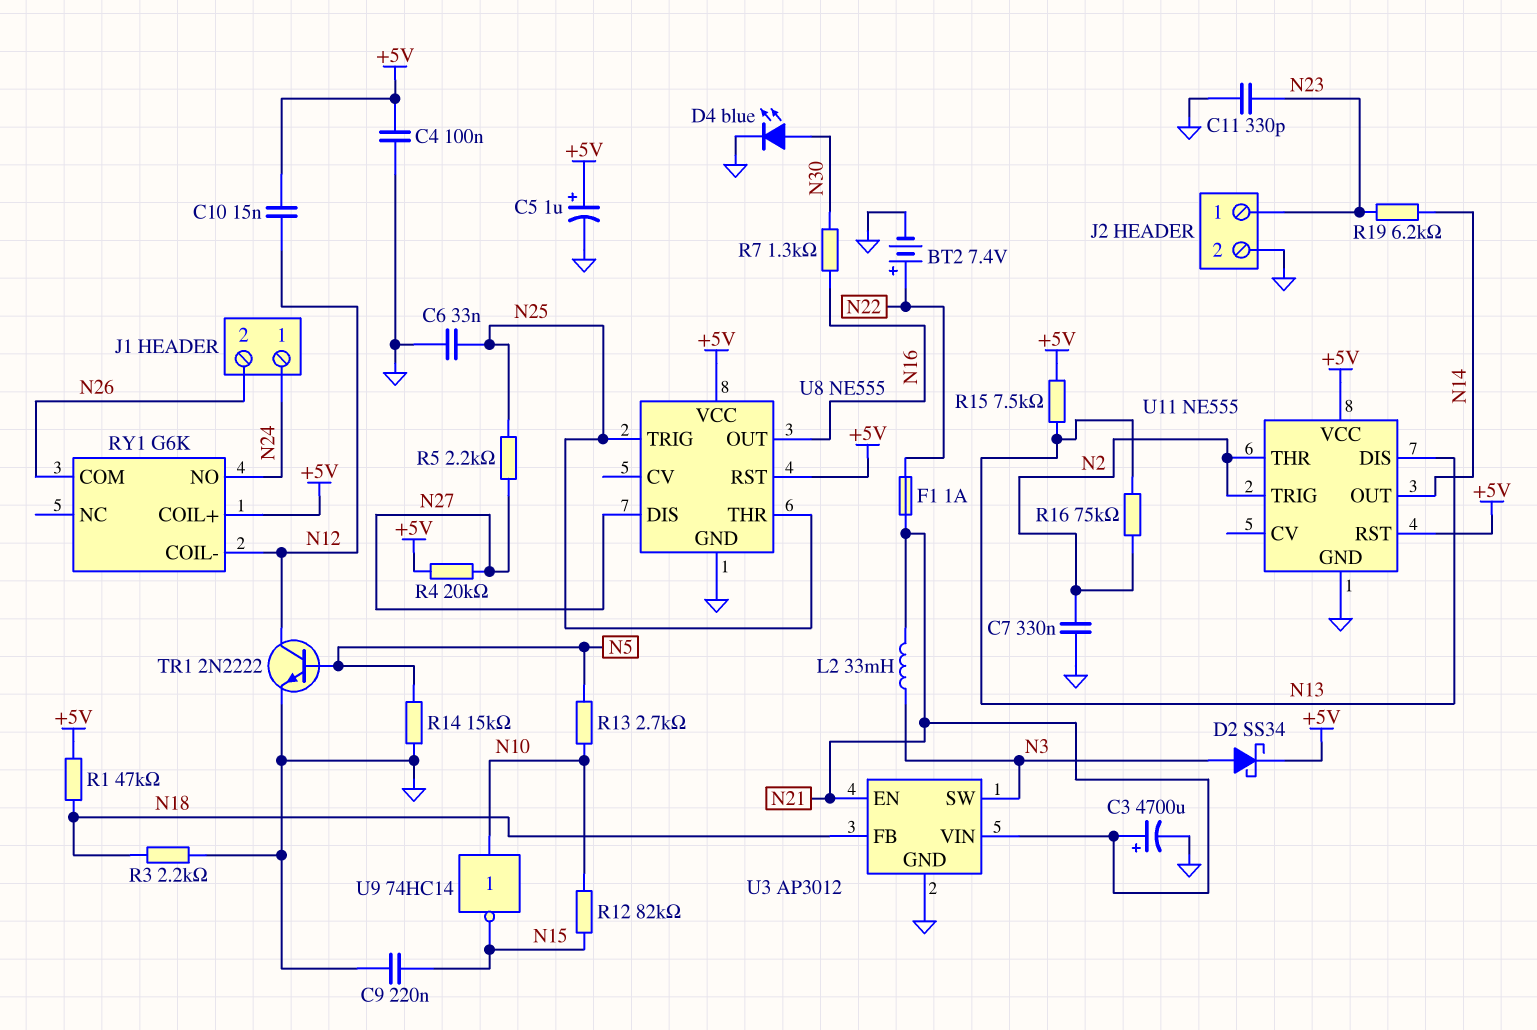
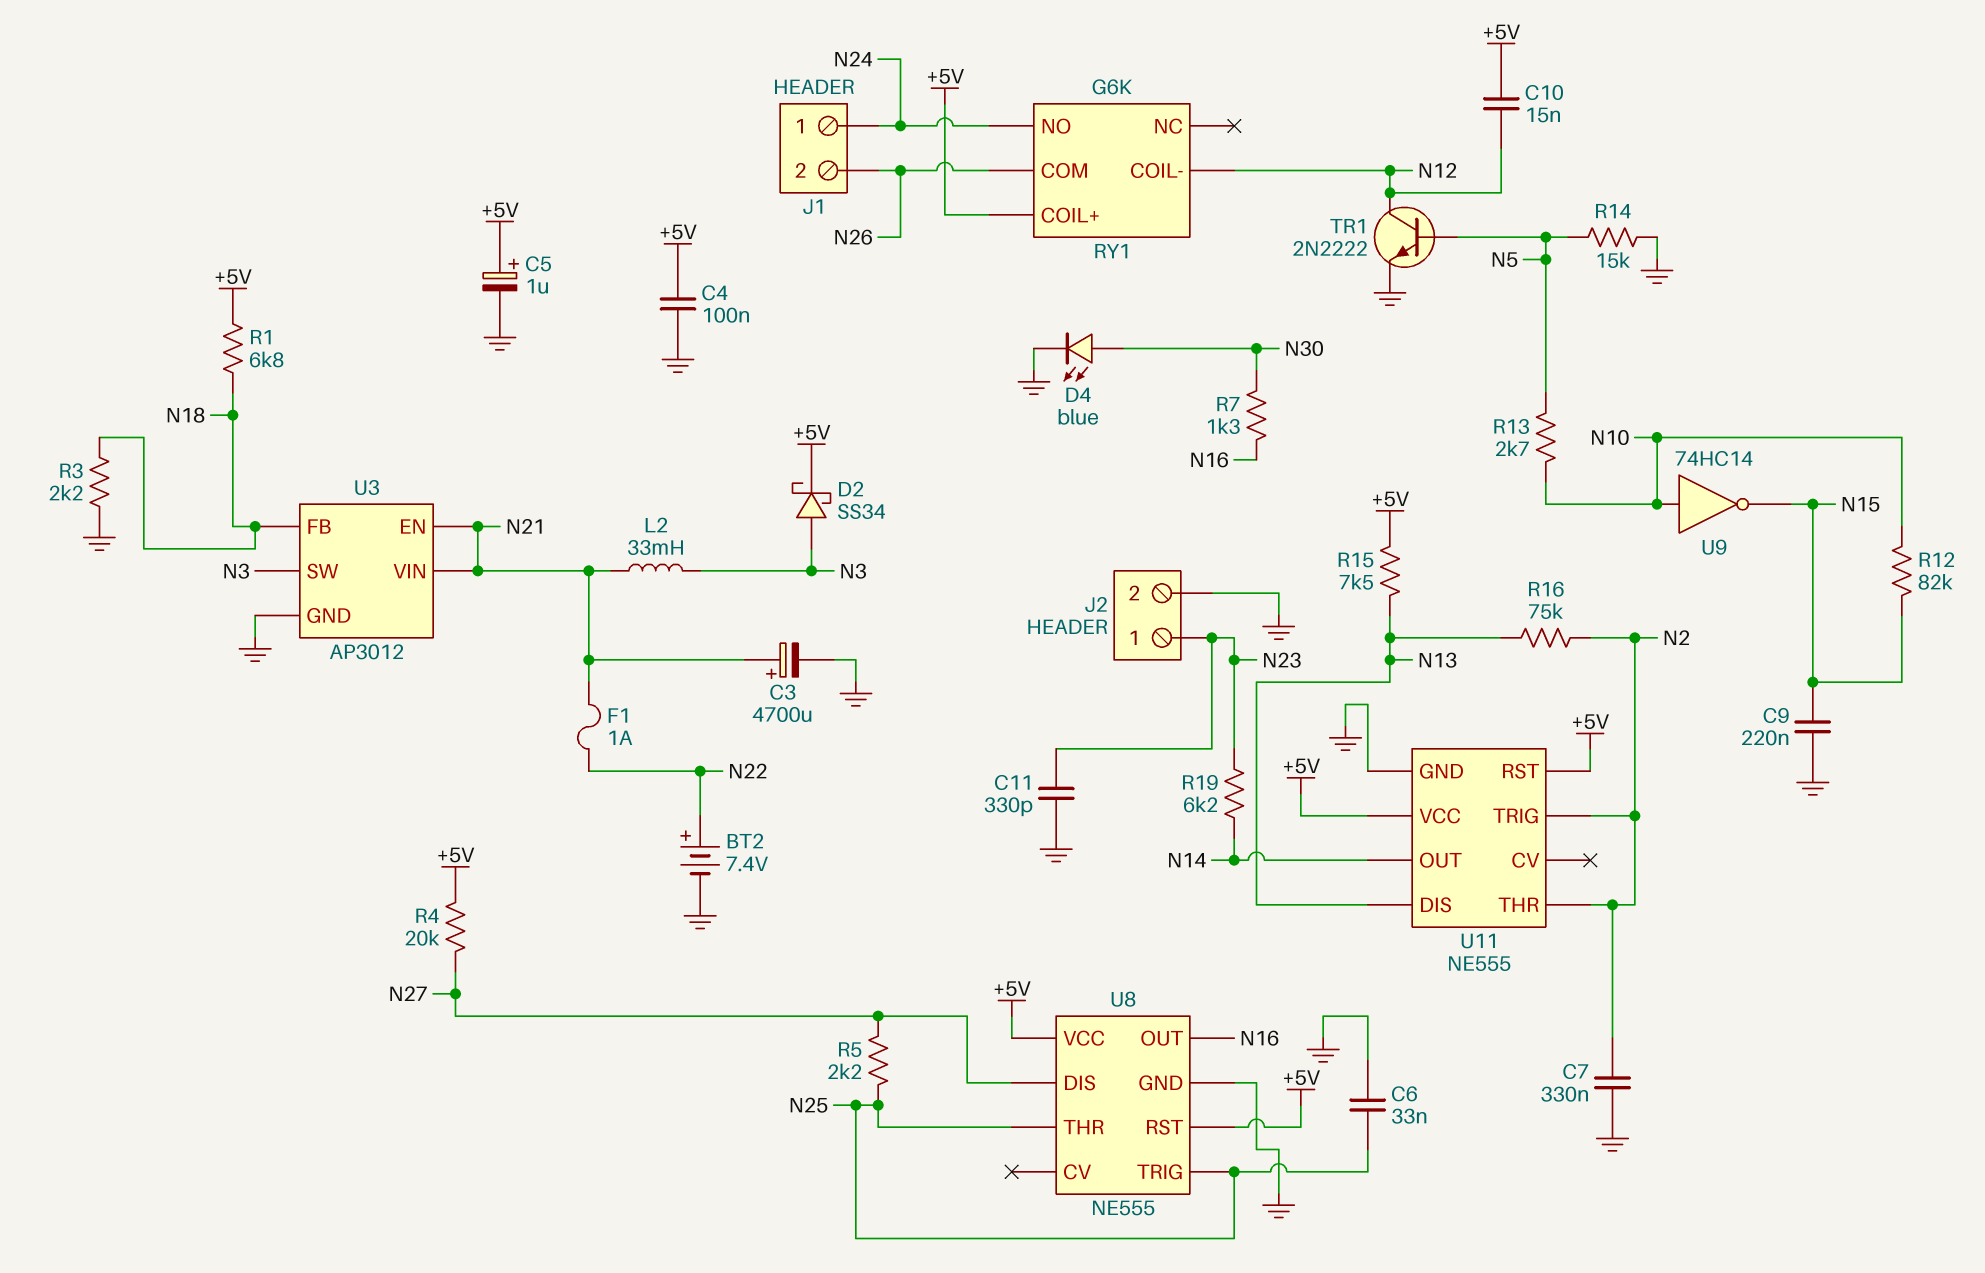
R1: 47k (+5V, N18) -> 6.8k (+5V, N18)

